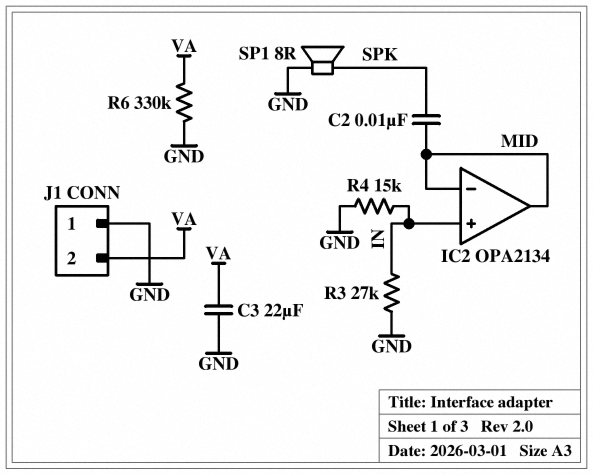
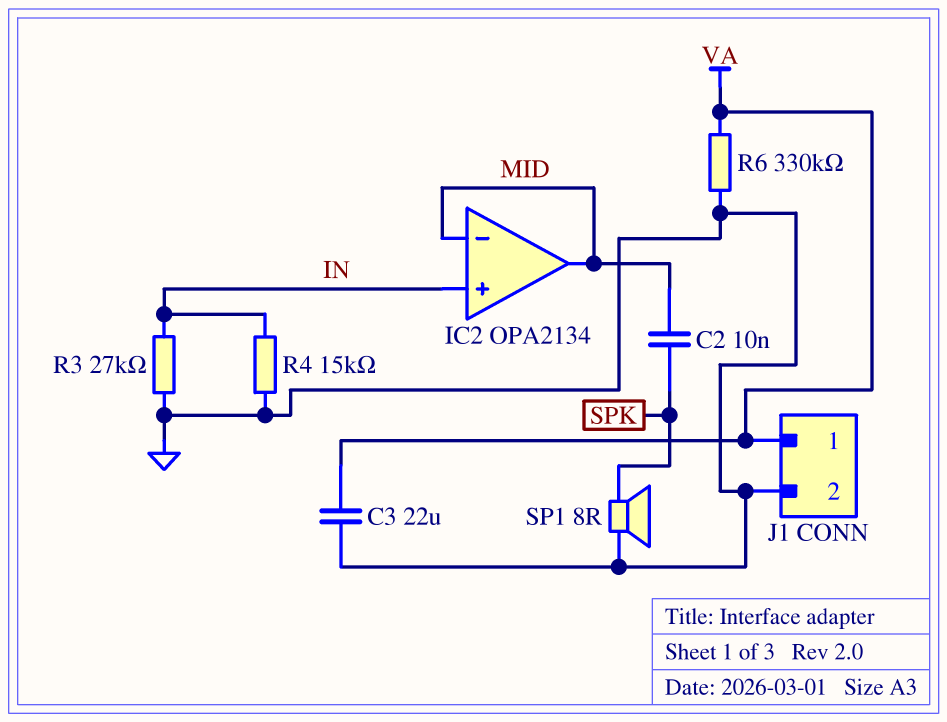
J1 pin 1: GND -> VA
J1 pin 2: VA -> GND

